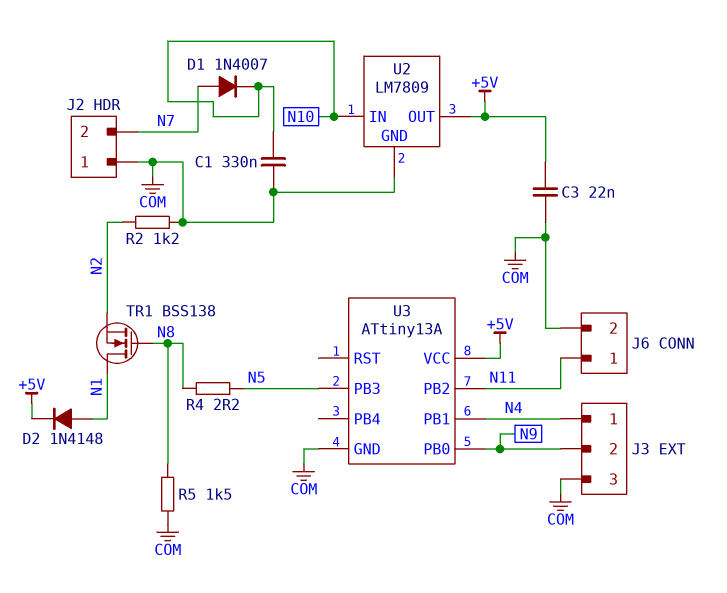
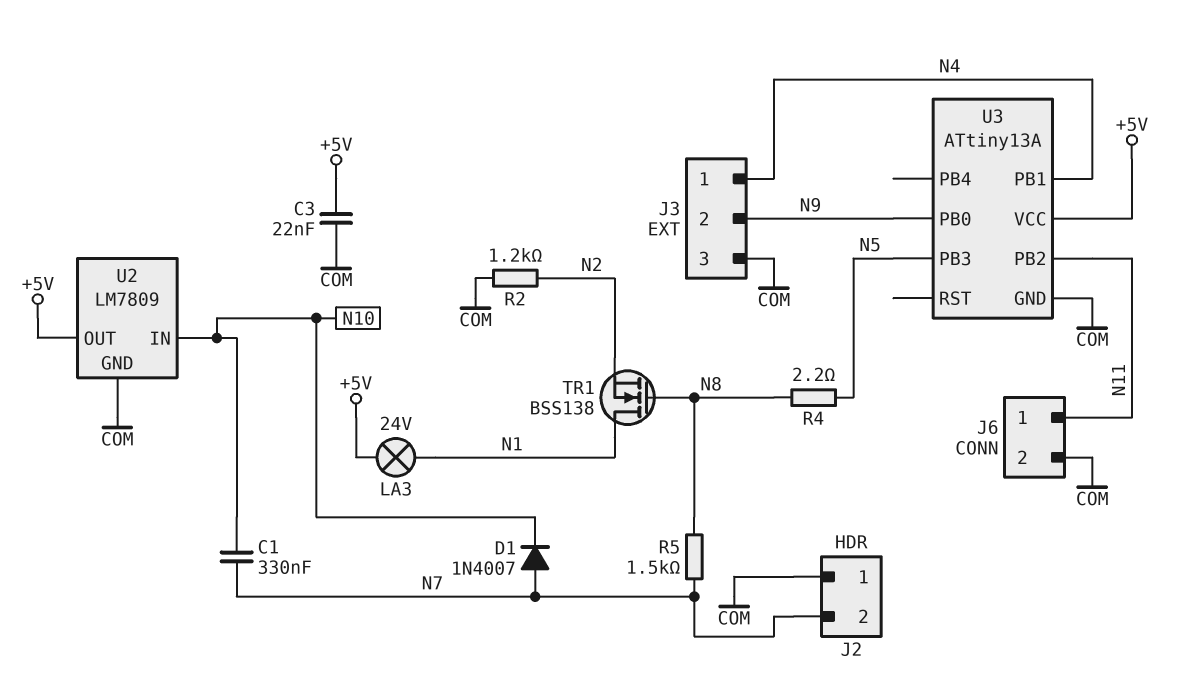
C1: 330nF (COM, N10) -> 330nF (N7, N10)
D2: diode 1N4148 (A N1, K +5V) -> none
LA3: none -> lamp 24V (+5V, N1)
R5: 1.5k (COM, N8) -> 1.5k (N7, N8)

